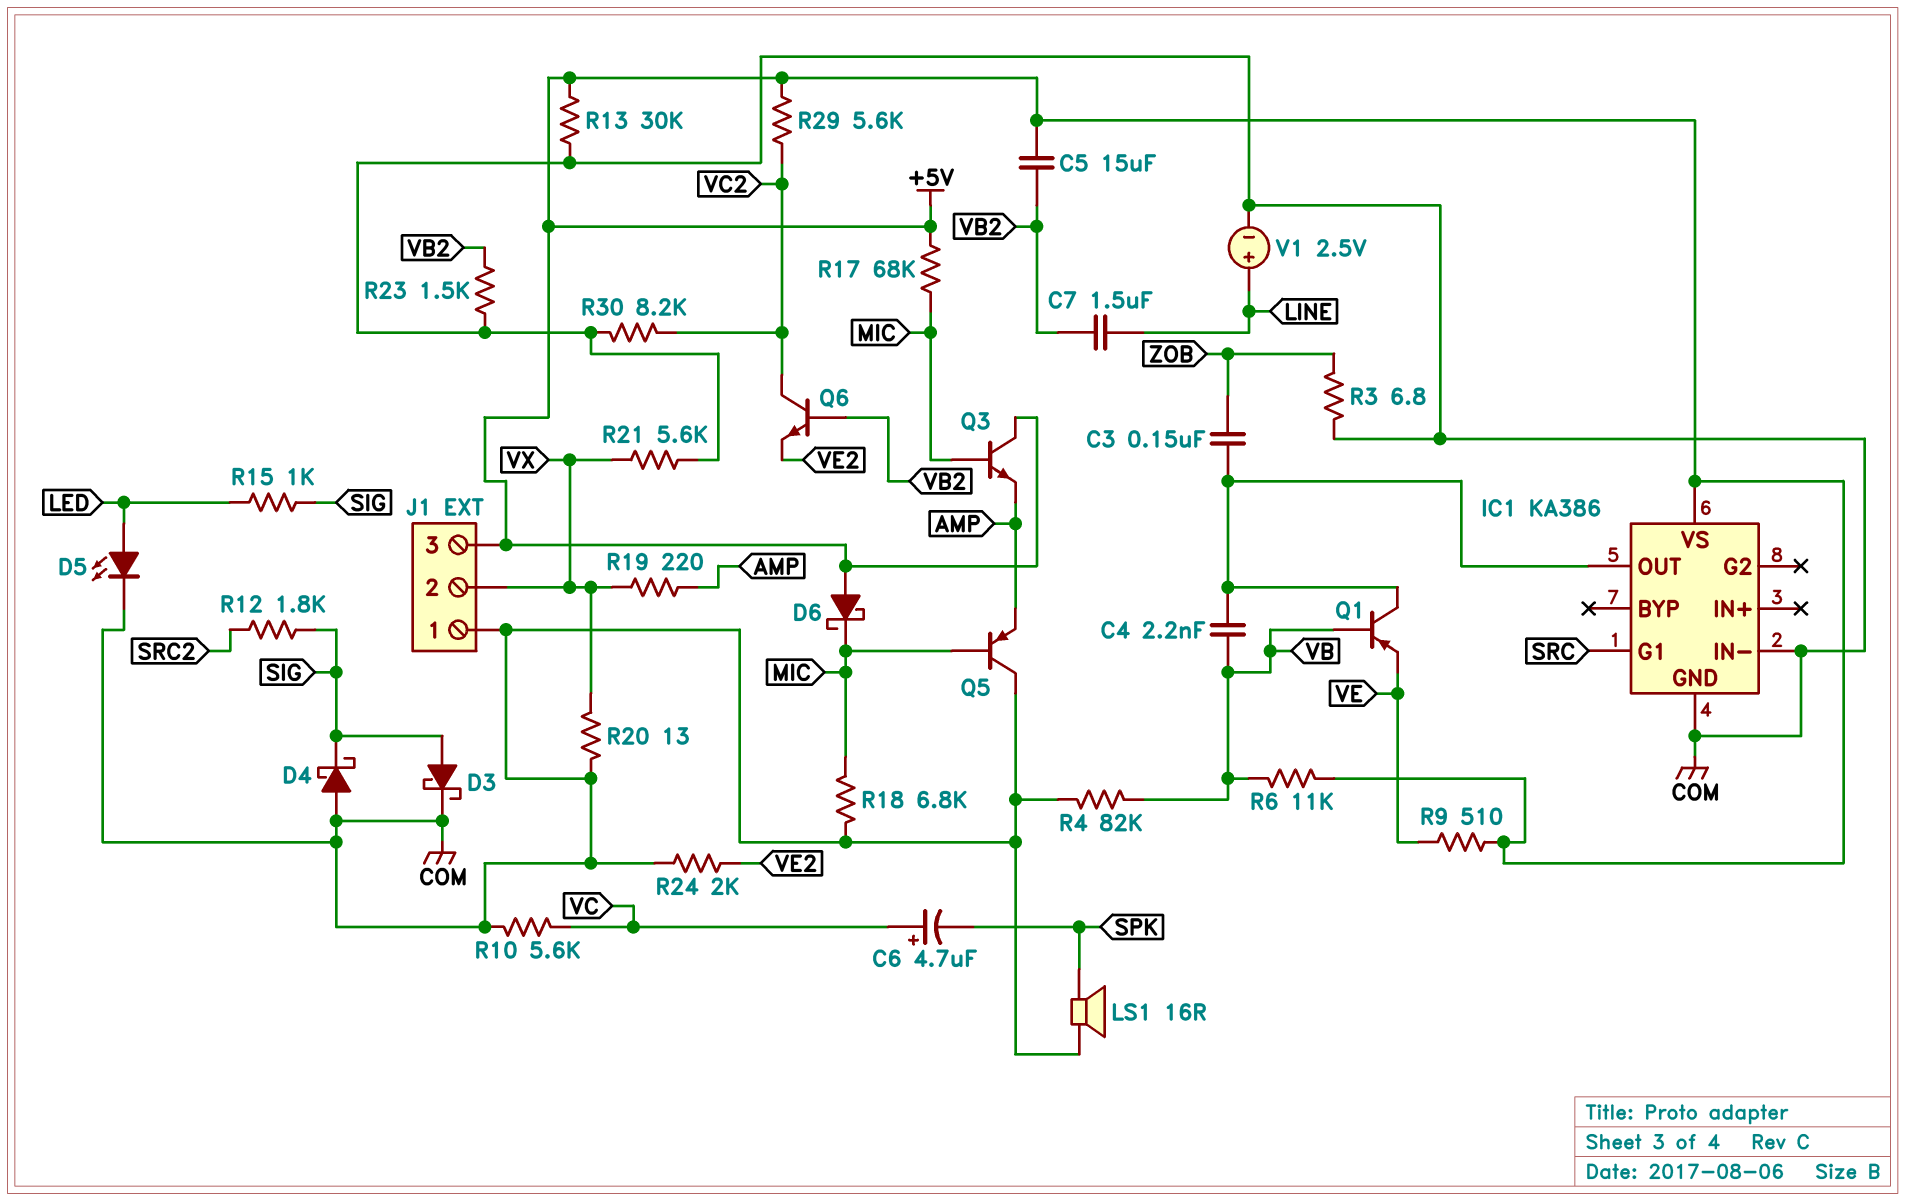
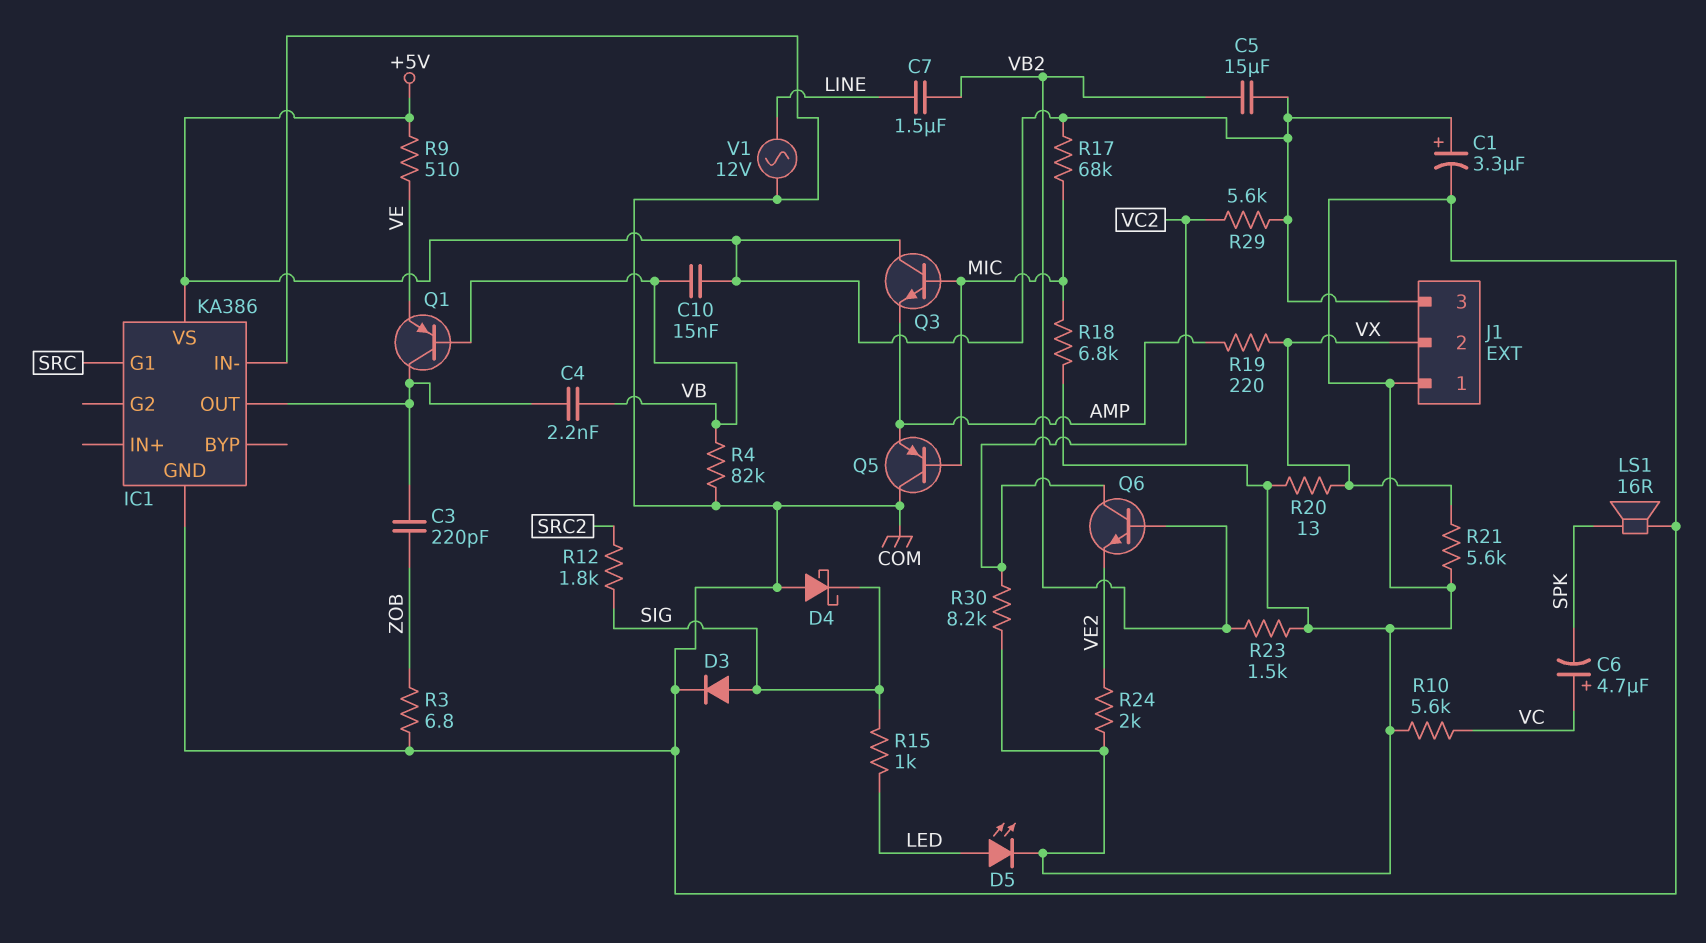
C1: none -> 3.3uF (plus +5V, minus COM)
C3: 150nF (IC1/OUT, ZOB) -> 220pF (IC1/OUT, ZOB)
C10: none -> 15nF (+5V, VB)
D3: schottky (A SIG, K COM) -> diode (A SIG, K COM)
D6: schottky (A +5V, K MIC) -> none
R6: 11k (+5V, VB) -> none
R13: 30k (+5V, COM) -> none
V1: 2.5V (plus LINE, minus COM) -> AC 12V (COM, LINE)

